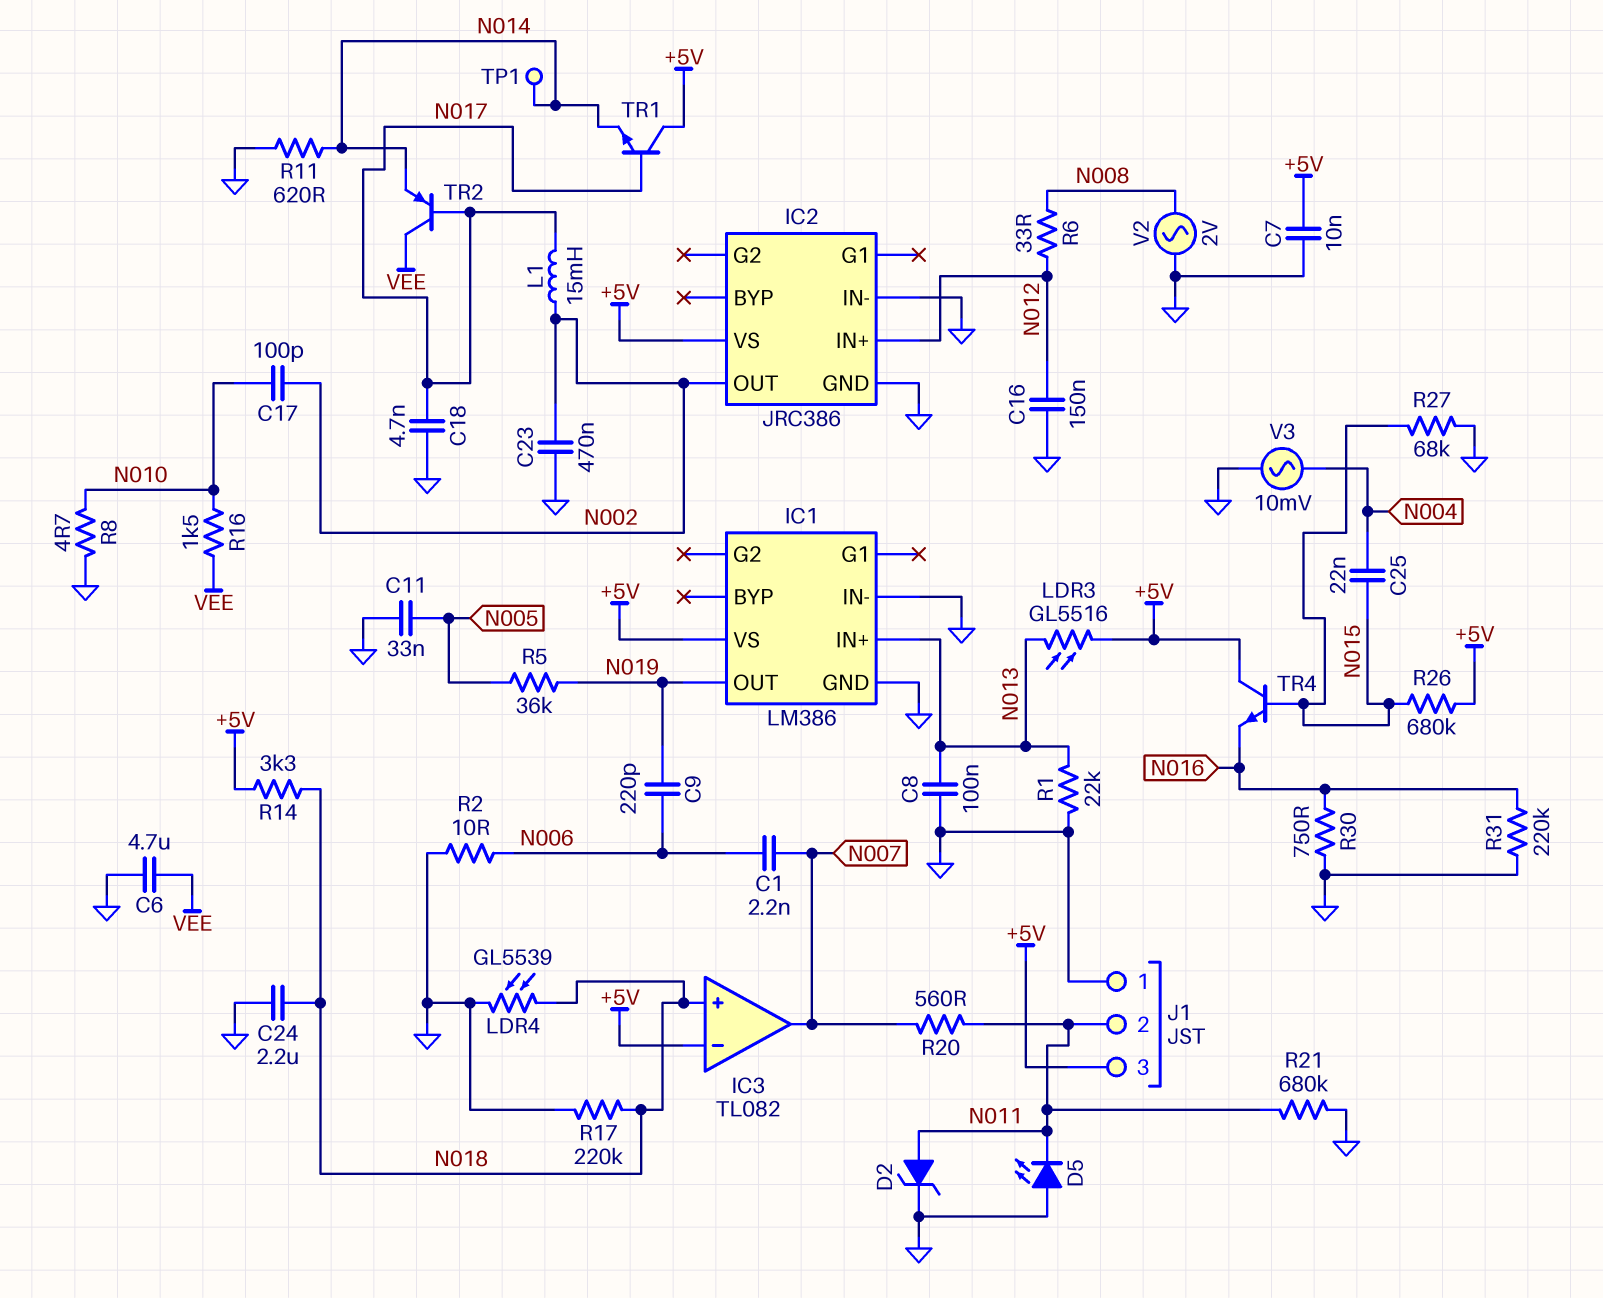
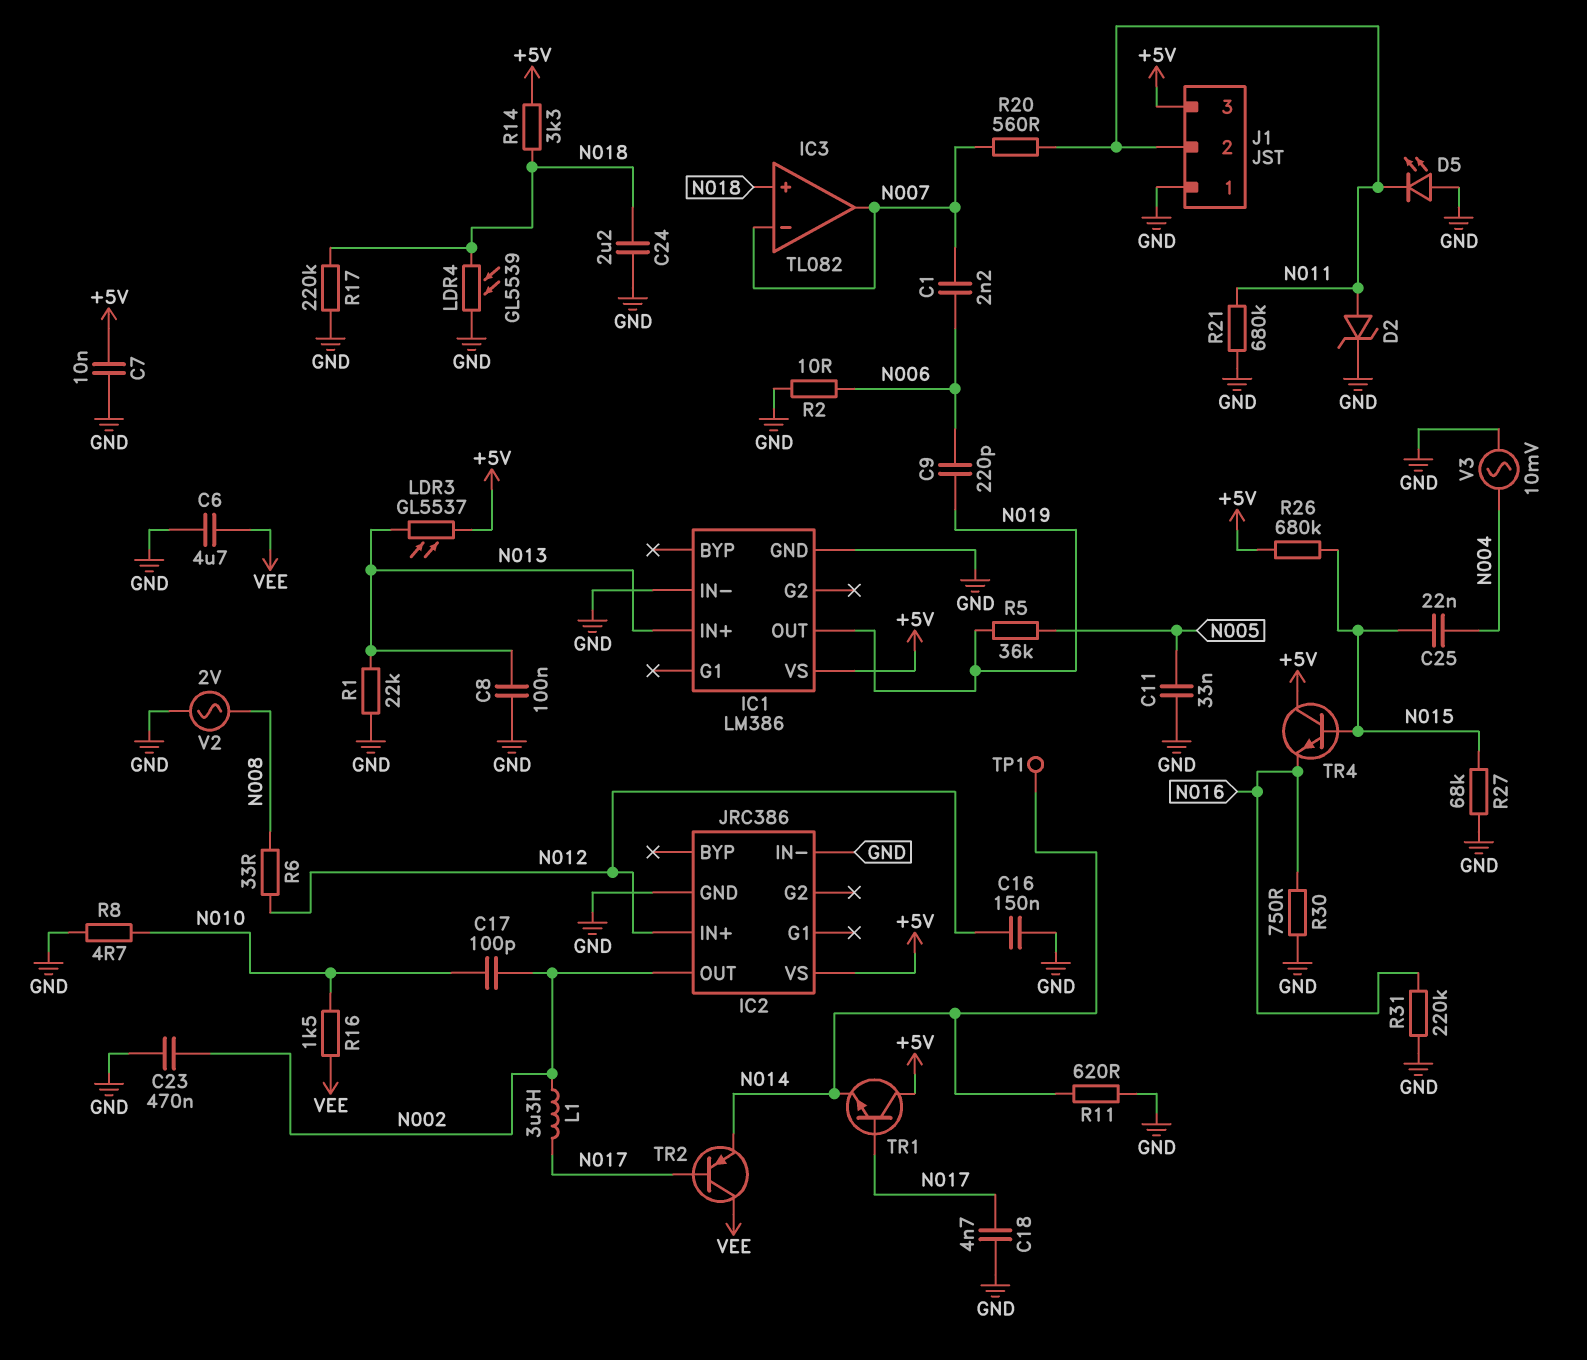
IC3 pin in-: +5V -> N007
L1: 15mH (N002, N017) -> 3.3uH (N002, N017)
LDR3: GL5516 (+5V, N013) -> GL5537 (+5V, N013)

